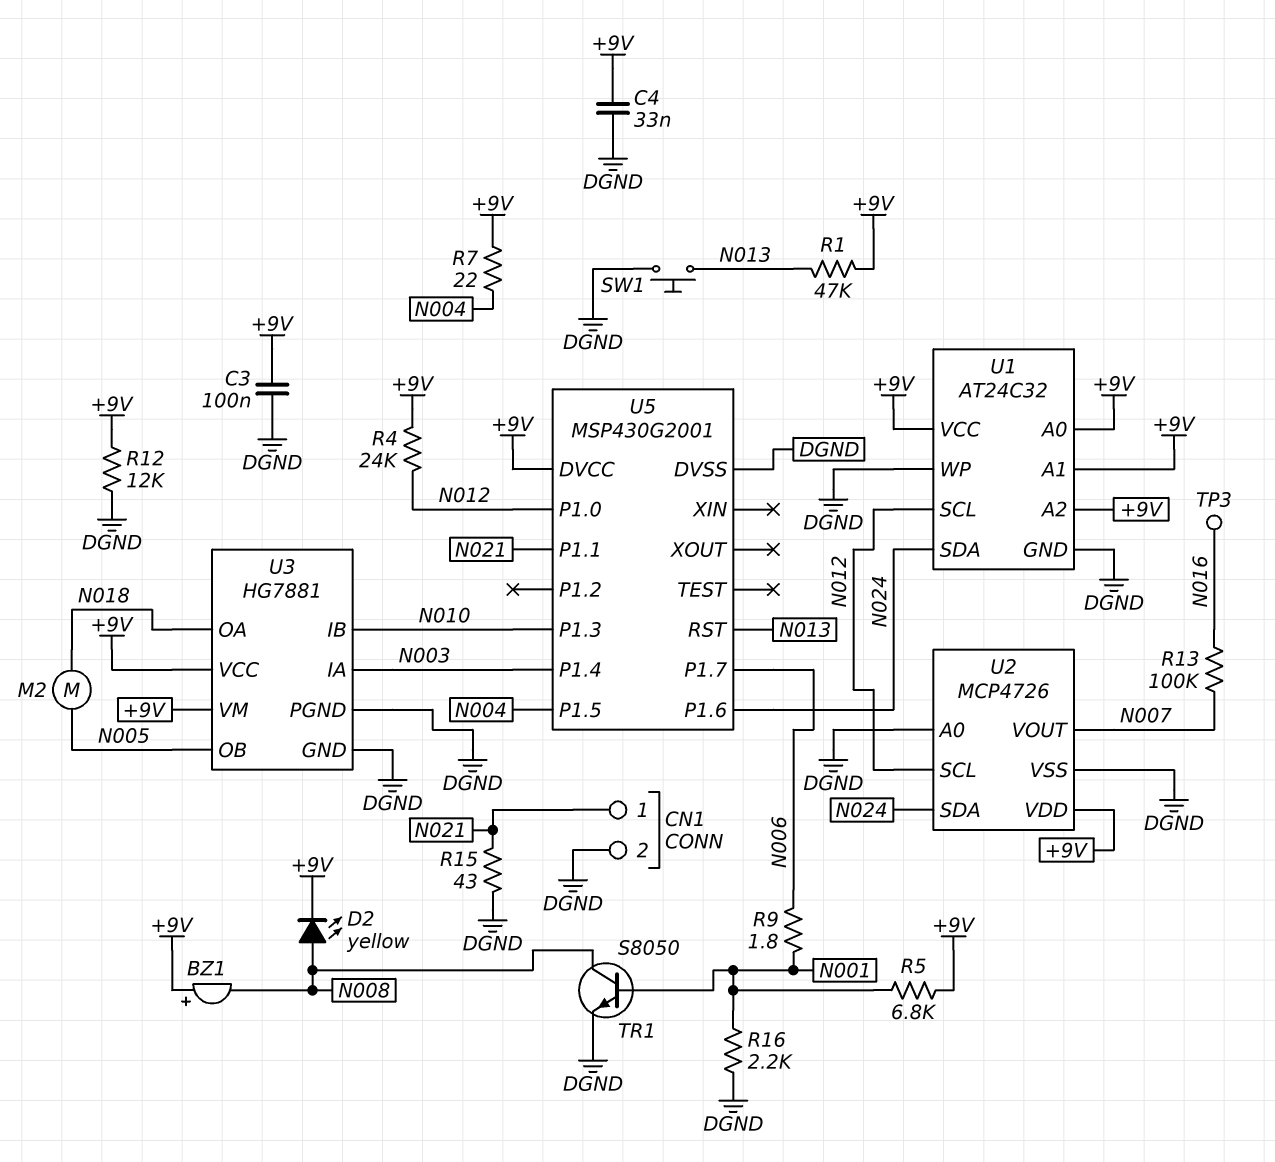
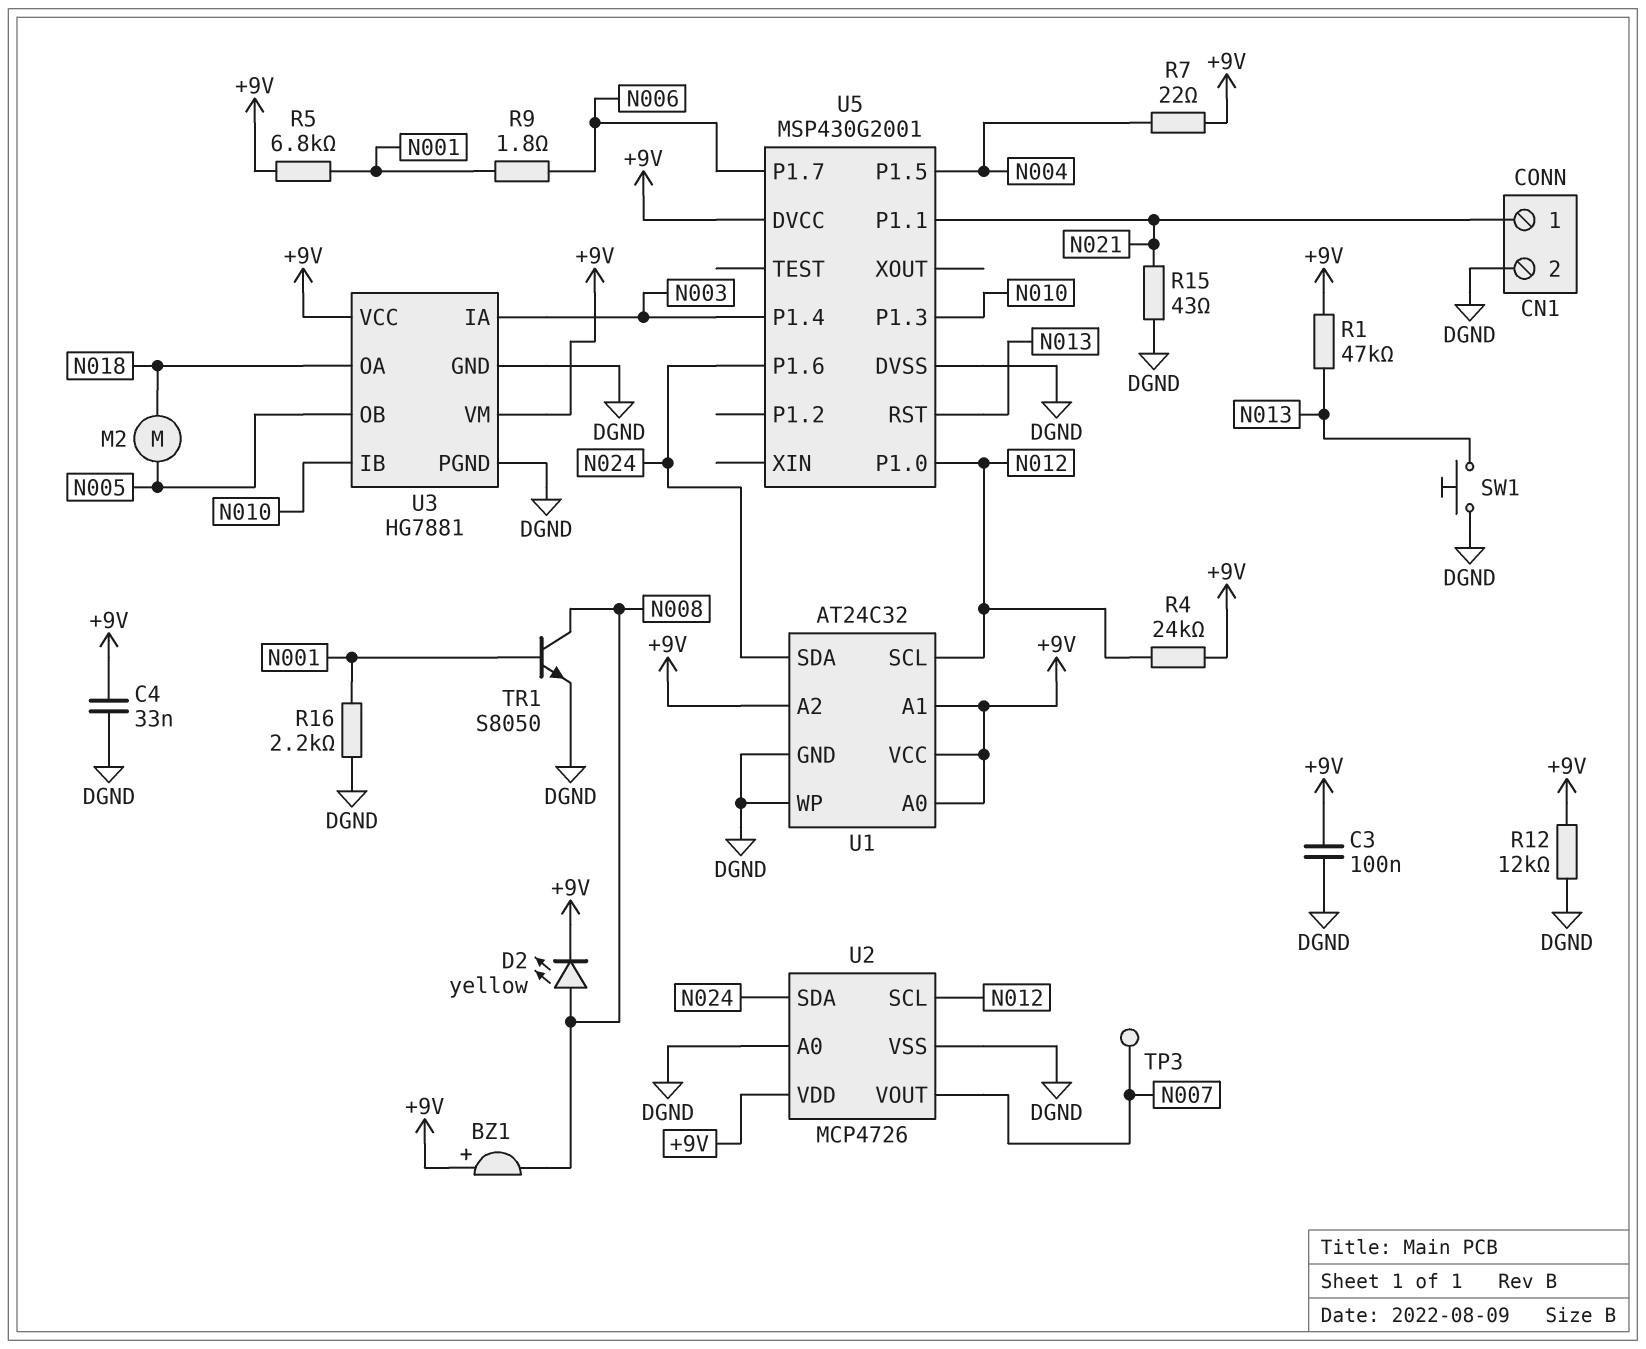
R13: 100k (N007, N016) -> none
TP3: test point (N016) -> test point (N007)

